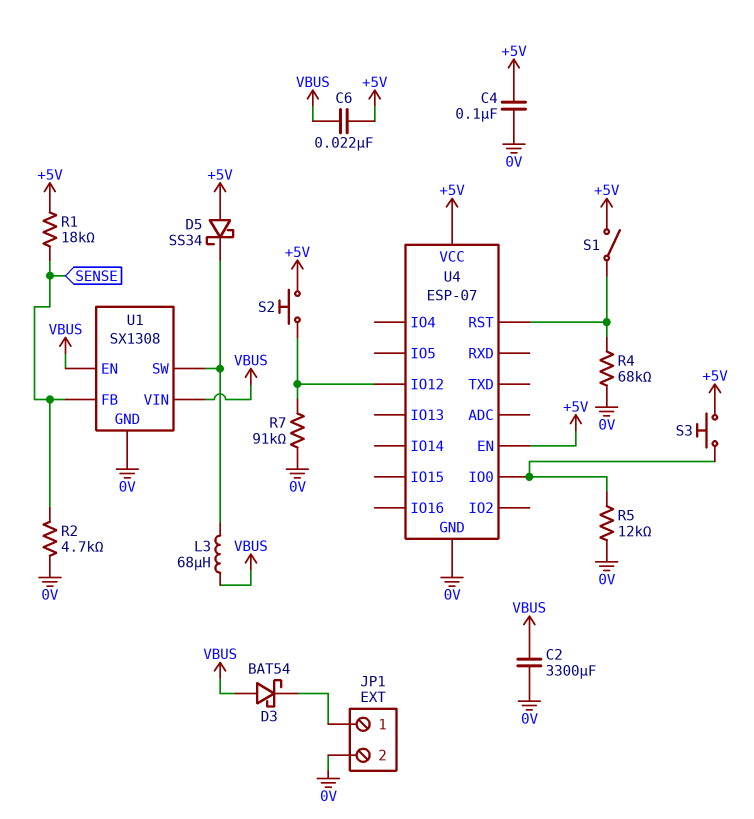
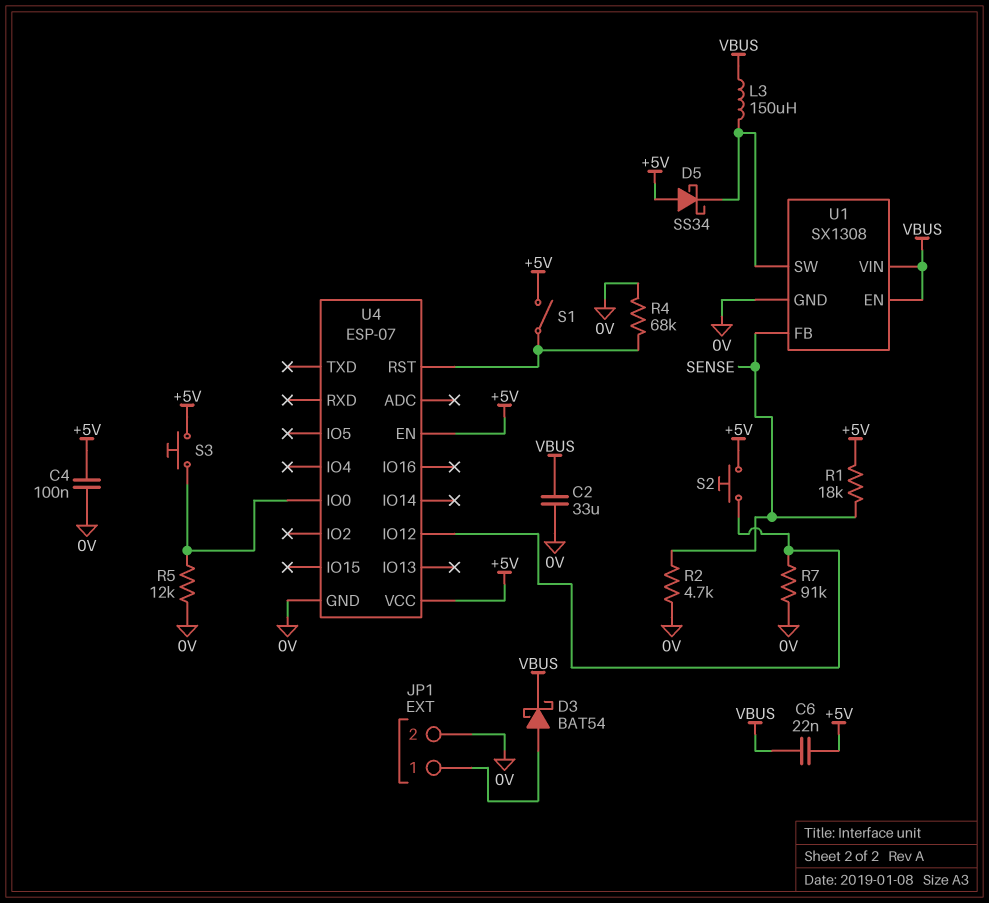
C2: 3300uF (0V, VBUS) -> 33uF (0V, VBUS)
D3: schottky BAT54 (A VBUS, K JP1/1) -> schottky BAT54 (A JP1/1, K VBUS)
L3: 68uH (U1/SW, VBUS) -> 150uH (U1/SW, VBUS)

